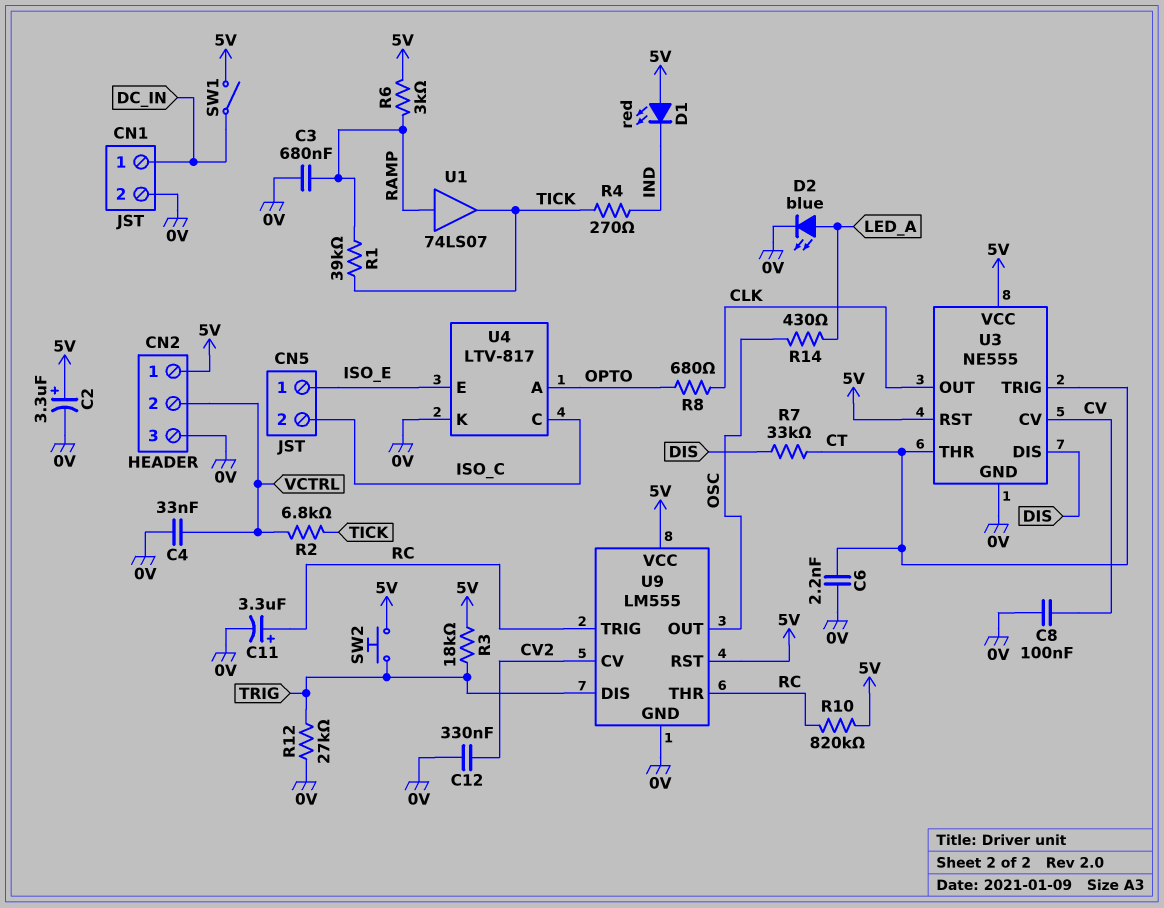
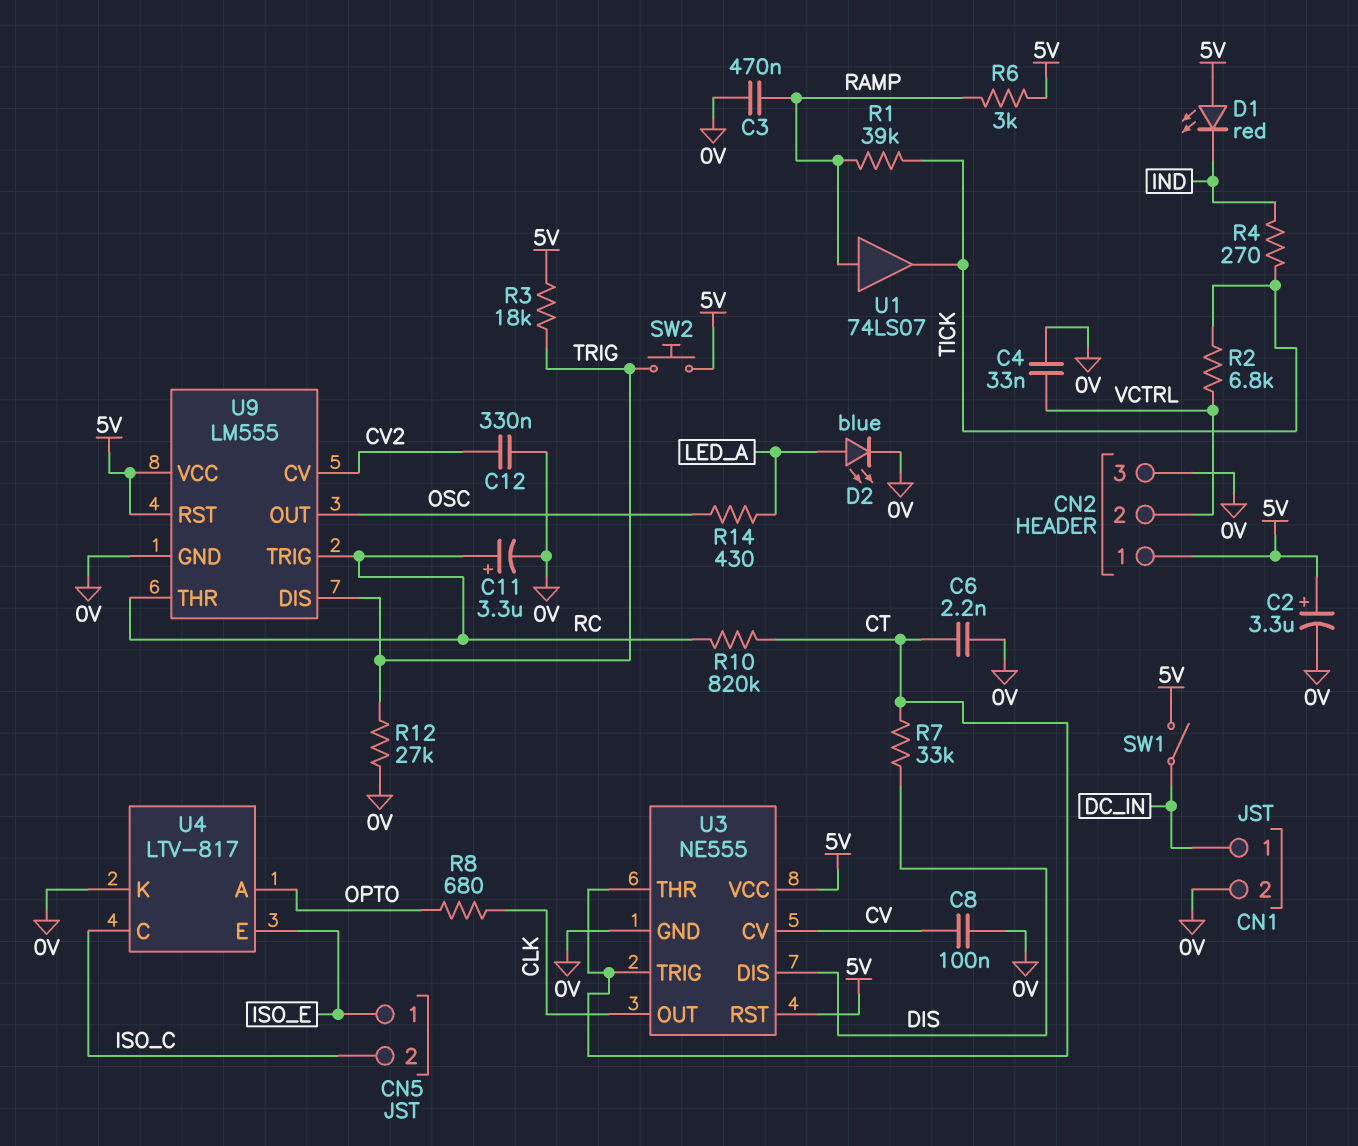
C3: 680nF (0V, RAMP) -> 470nF (0V, RAMP)
R10: 820k (5V, RC) -> 820k (CT, RC)

